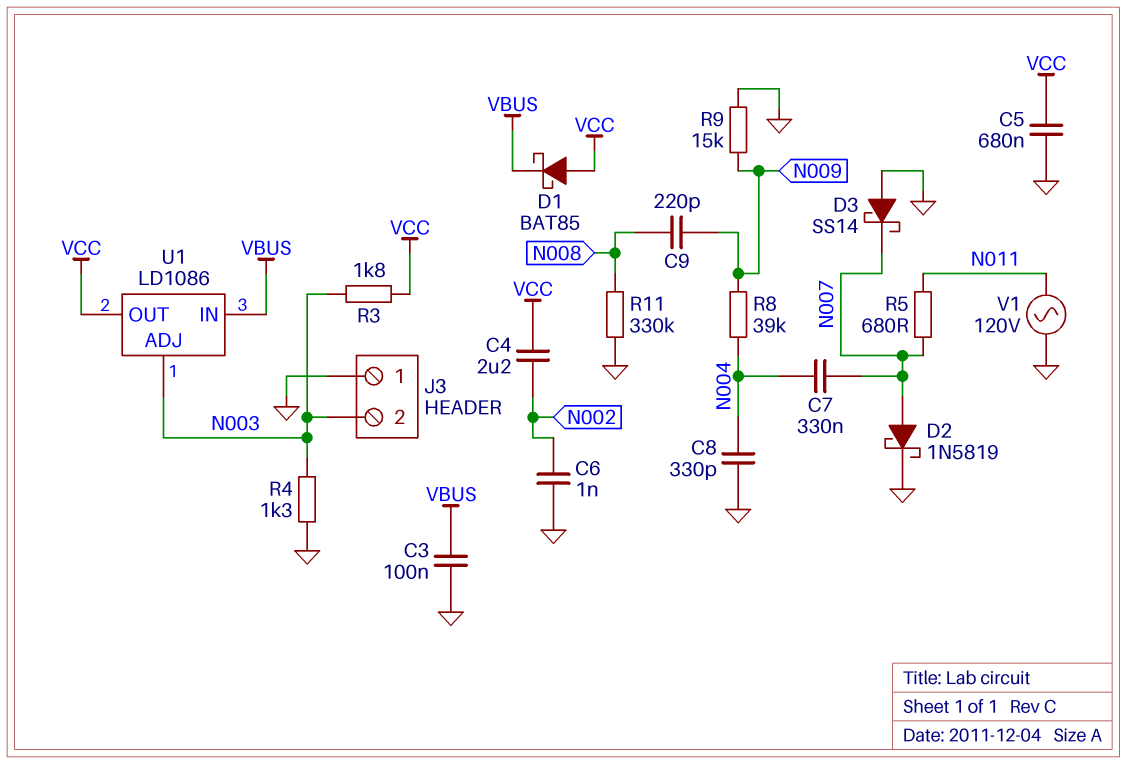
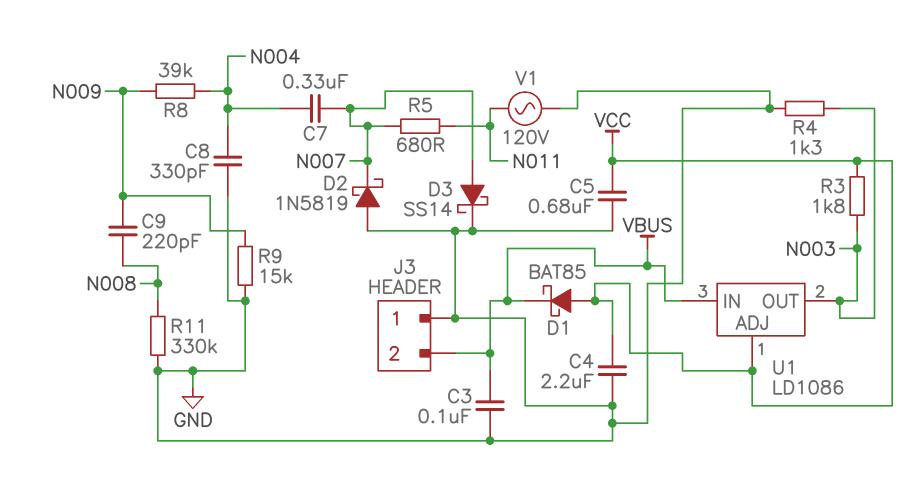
C4: 2.2uF (N002, VCC) -> 2.2uF (GND, VCC)
C6: 1nF (GND, N002) -> none
D2: schottky 1N5819 (A N007, K GND) -> schottky 1N5819 (A GND, K N007)
D3: schottky SS14 (A GND, K N007) -> schottky SS14 (A N007, K GND)
J3 pin 2: N003 -> VBUS
U1 pin ADJ: N003 -> VCC
U1 pin OUT: VCC -> N003

